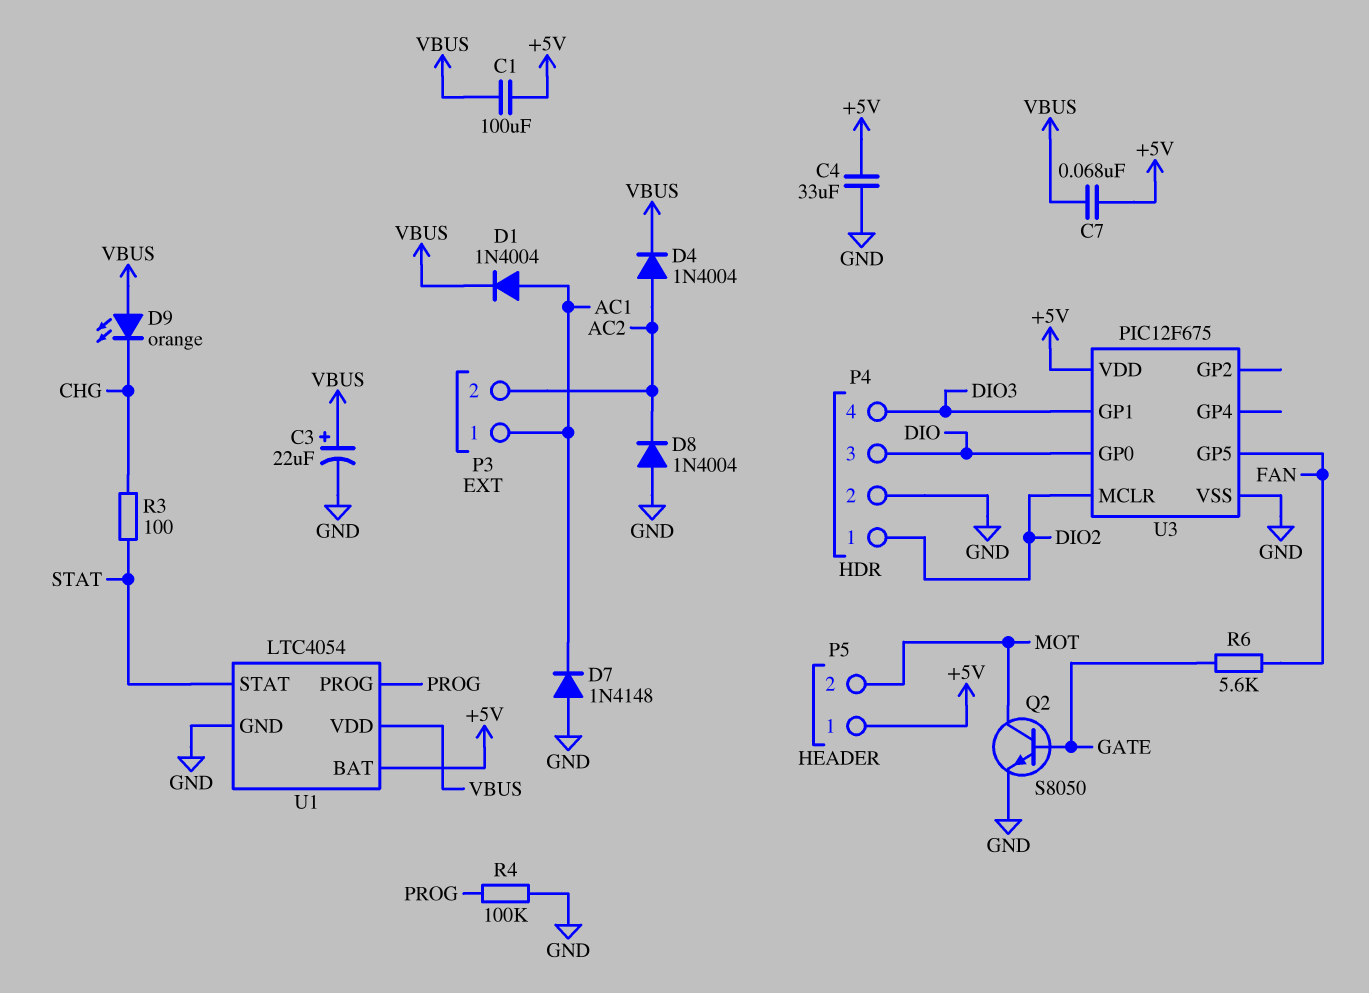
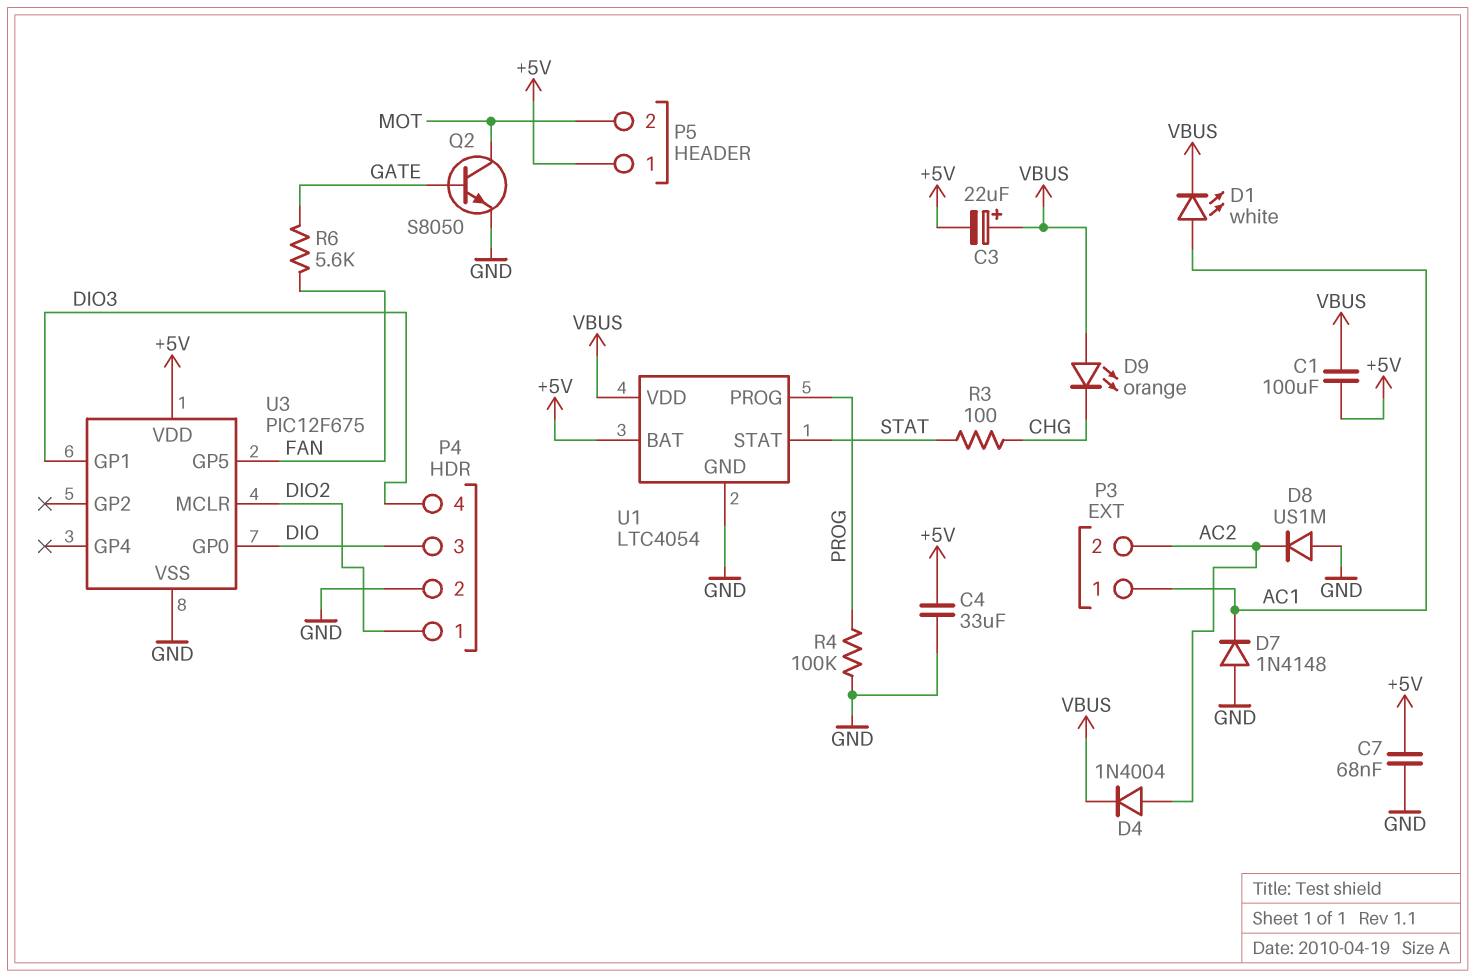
C3: 22uF (plus VBUS, minus GND) -> 22uF (plus VBUS, minus +5V)
C7: 68nF (+5V, VBUS) -> 68nF (+5V, GND)
D1: diode 1N4004 (A AC1, K VBUS) -> LED white (A AC1, K VBUS)
D8: diode 1N4004 (A GND, K AC2) -> diode US1M (A GND, K AC2)

